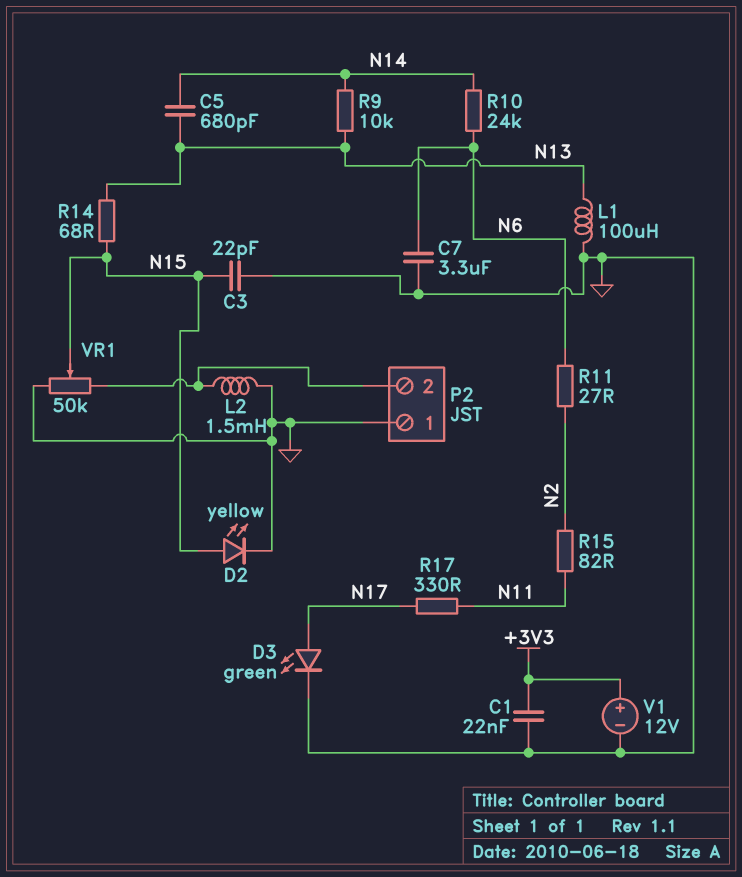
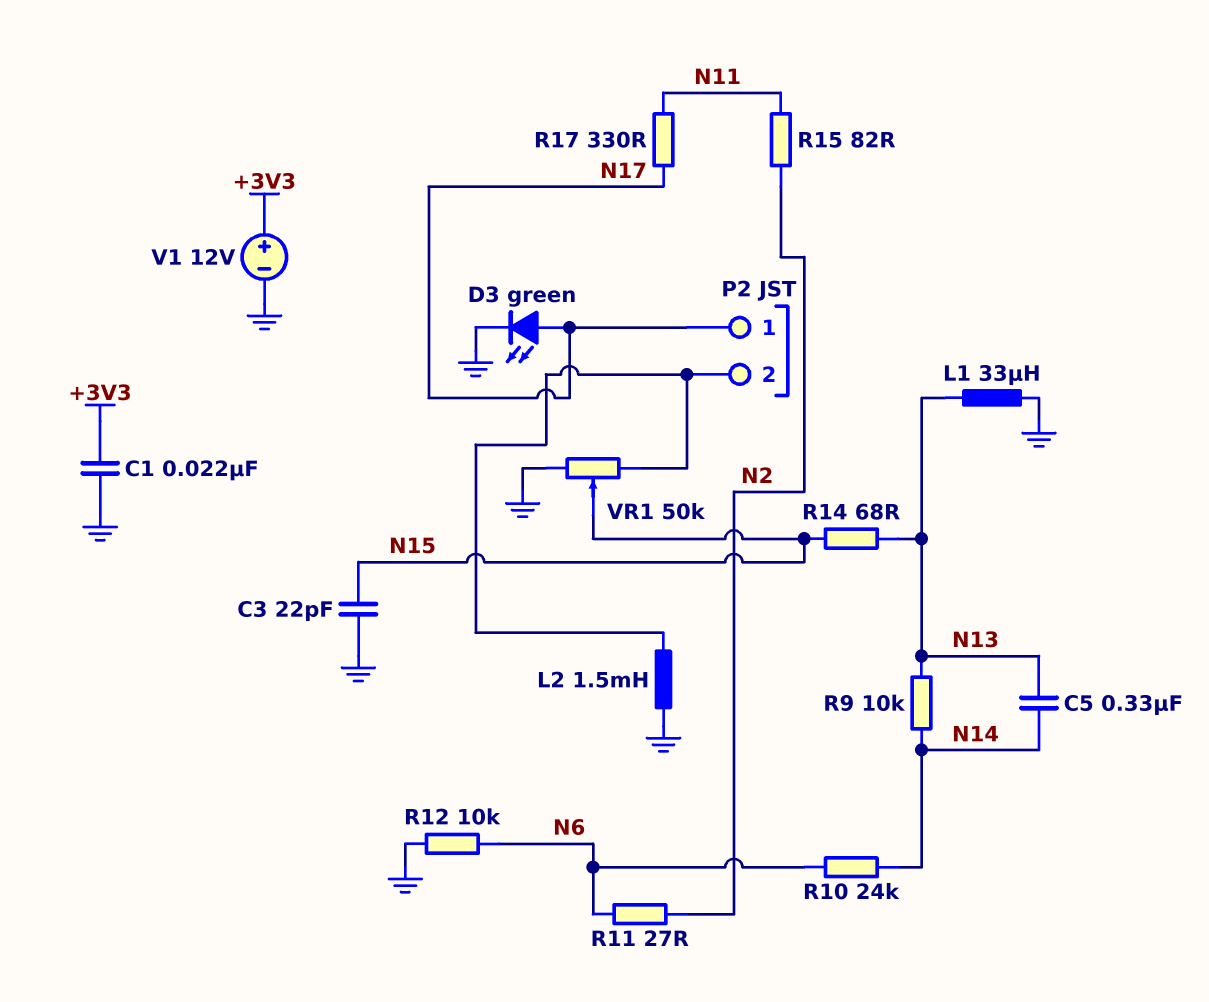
C5: 680pF (N13, N14) -> 330nF (N13, N14)
C7: 3.3uF (GND, N6) -> none
D2: LED yellow (A N15, K GND) -> none
L1: 100uH (GND, N13) -> 33uH (GND, N13)
P2 pin 1: GND -> N17
R12: none -> 10k (GND, N6)

